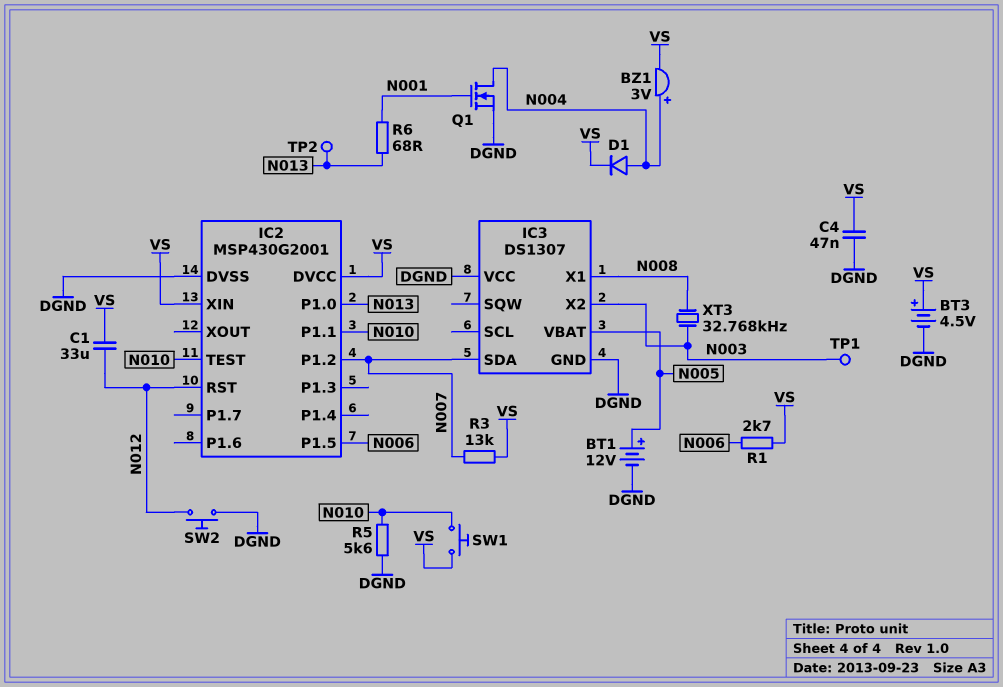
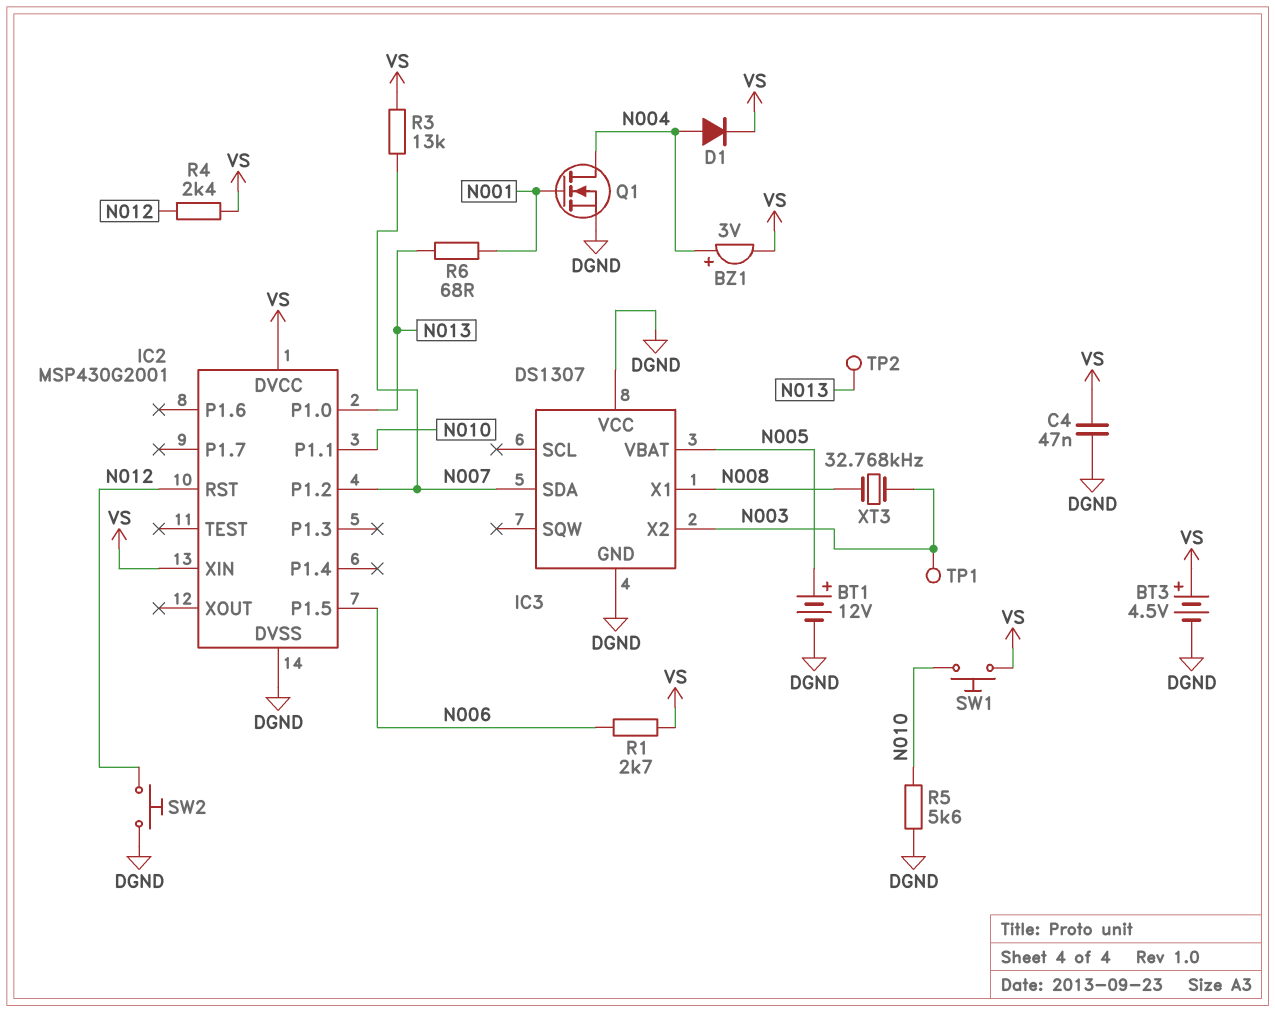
C1: 33uF (N012, VS) -> none
IC2 pin TEST: N010 -> none
R4: none -> 2.4k (N012, VS)

